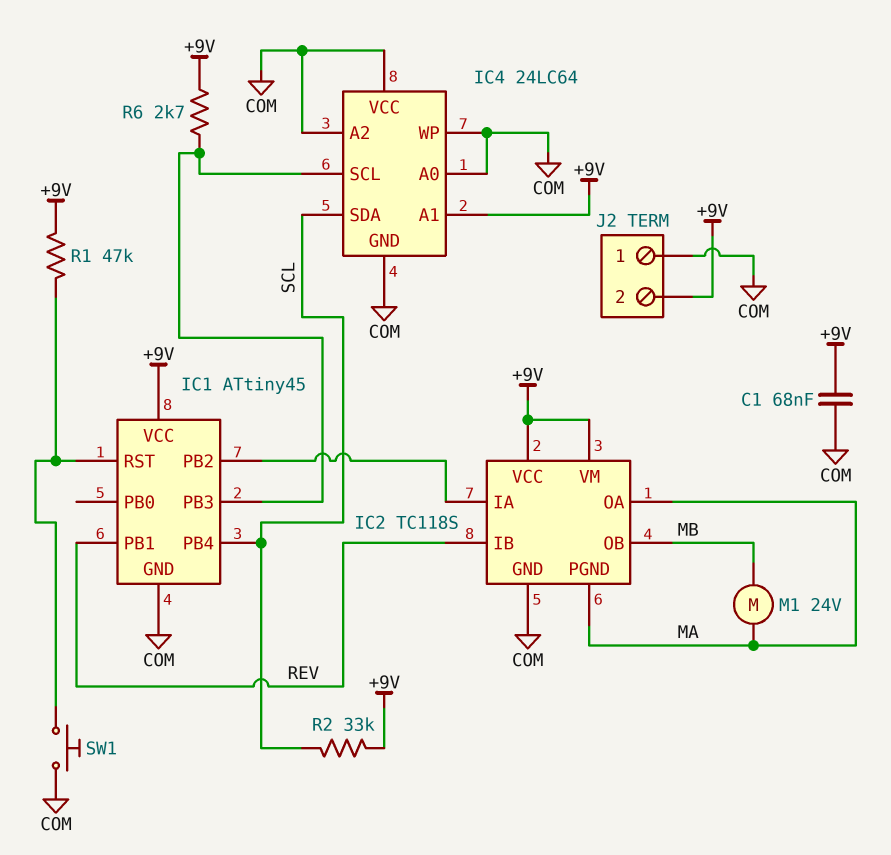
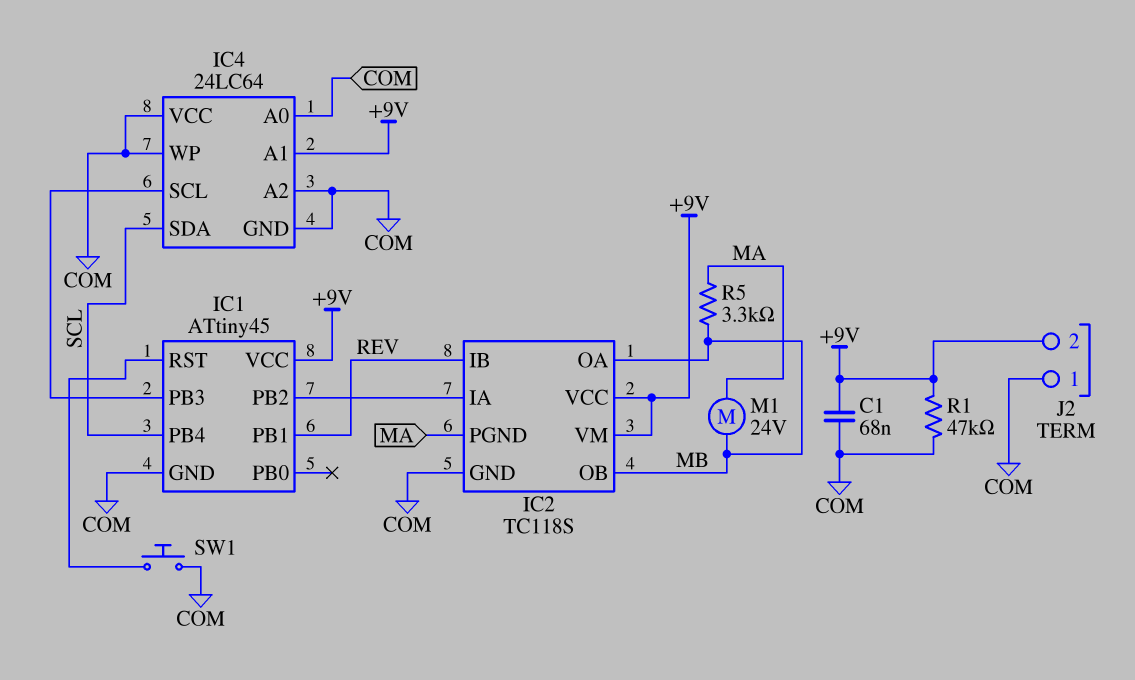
IC2 pin OA: MA -> MB
R1: 47k (+9V, IC1/RST) -> 47k (+9V, COM)
R2: 33k (+9V, SCL) -> none
R5: none -> 3.3k (MA, MB)
R6: 2.7k (+9V, IC1/PB3) -> none

